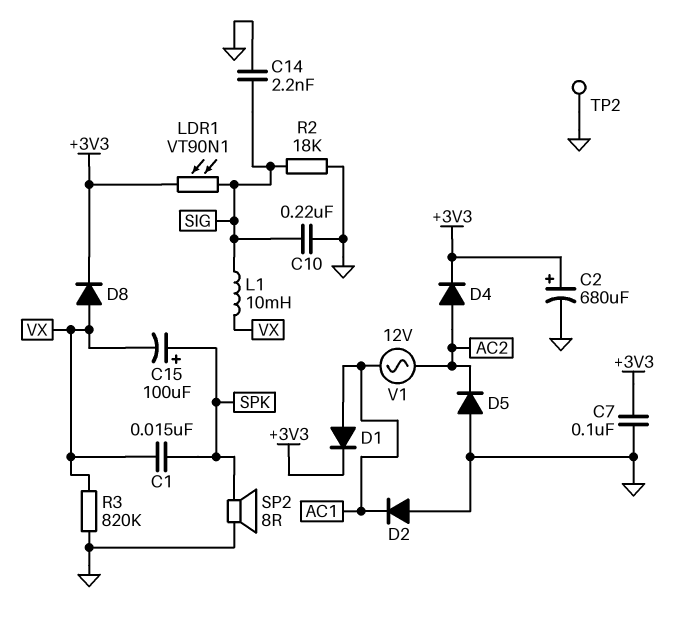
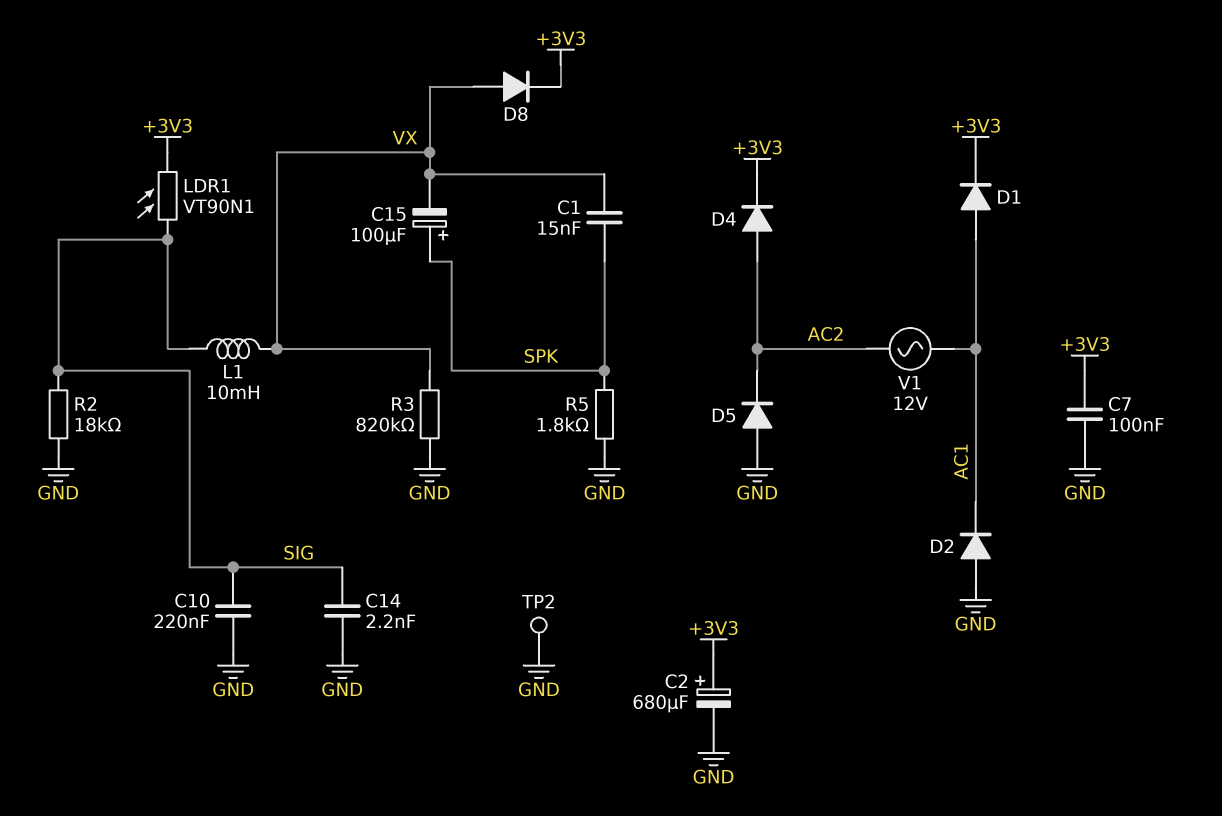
R5: none -> 1.8k (GND, SPK)
SP2: speaker 8R (GND, SPK) -> none

